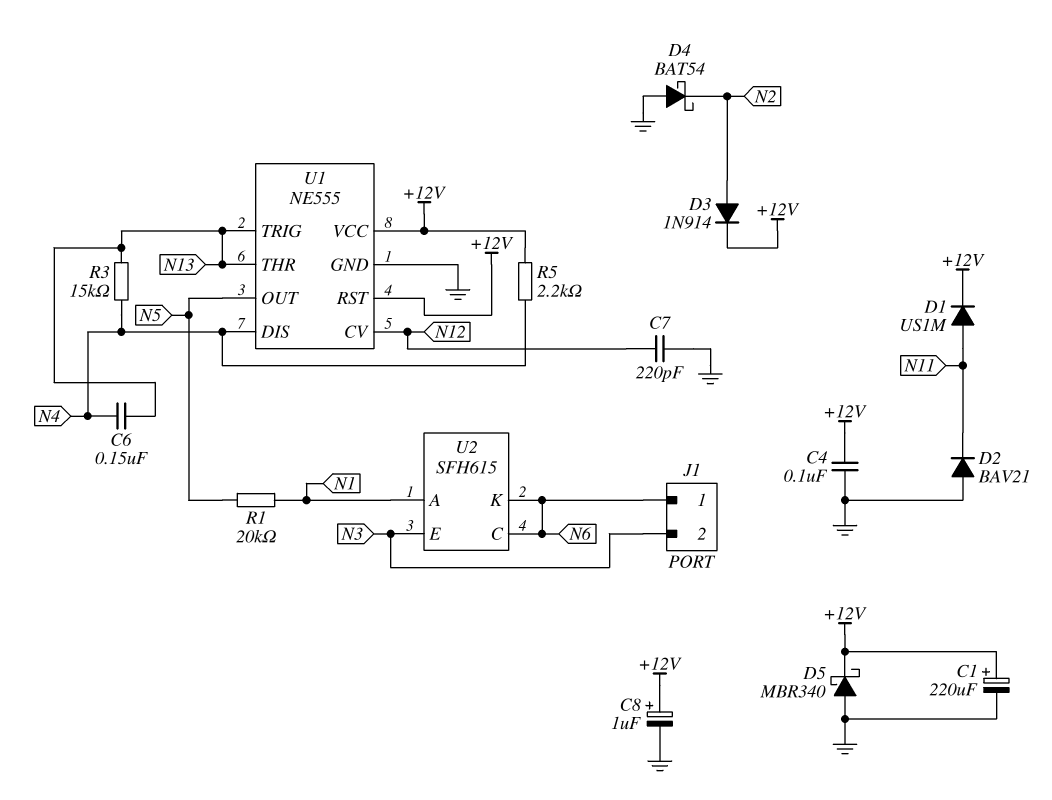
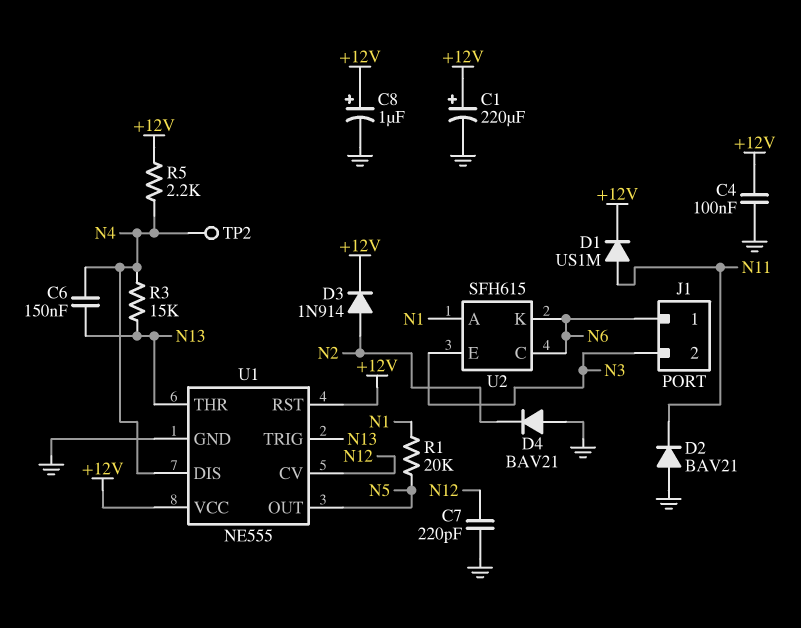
D4: schottky BAT54 (A GND, K N2) -> diode BAV21 (A GND, K N2)
D5: schottky MBR340 (A GND, K +12V) -> none
TP2: none -> test point (N4)

